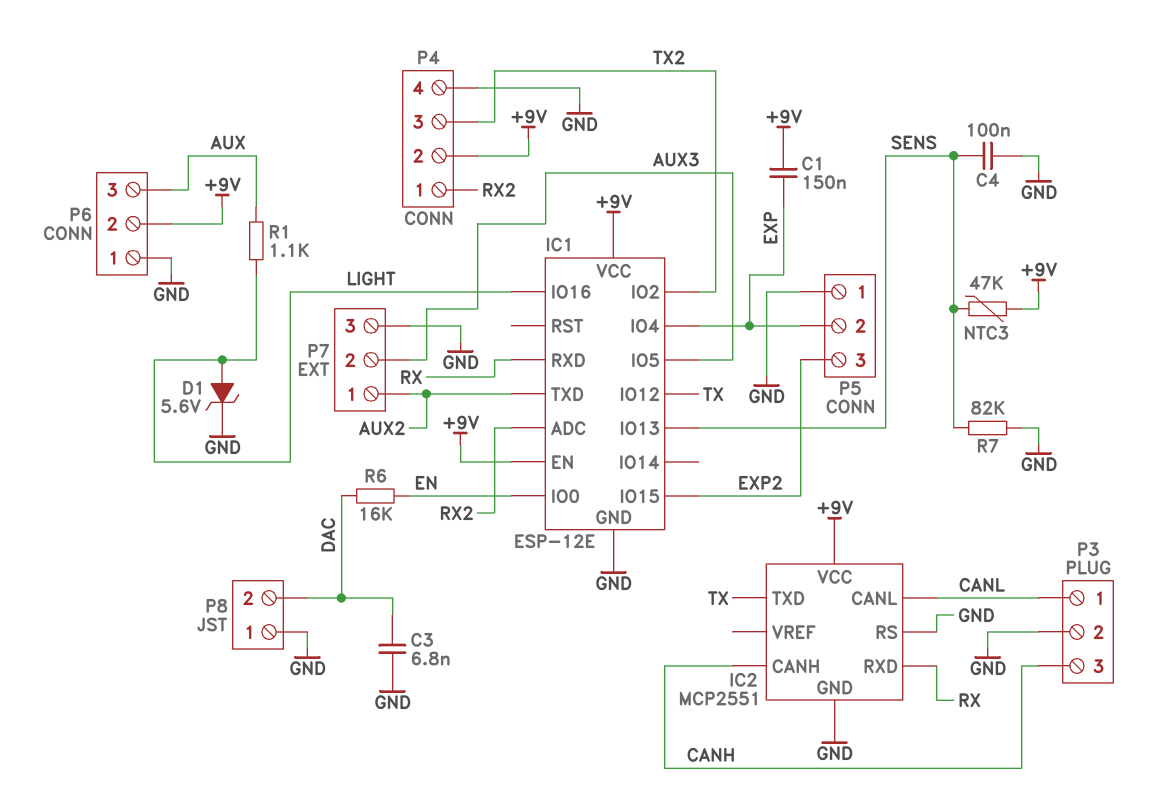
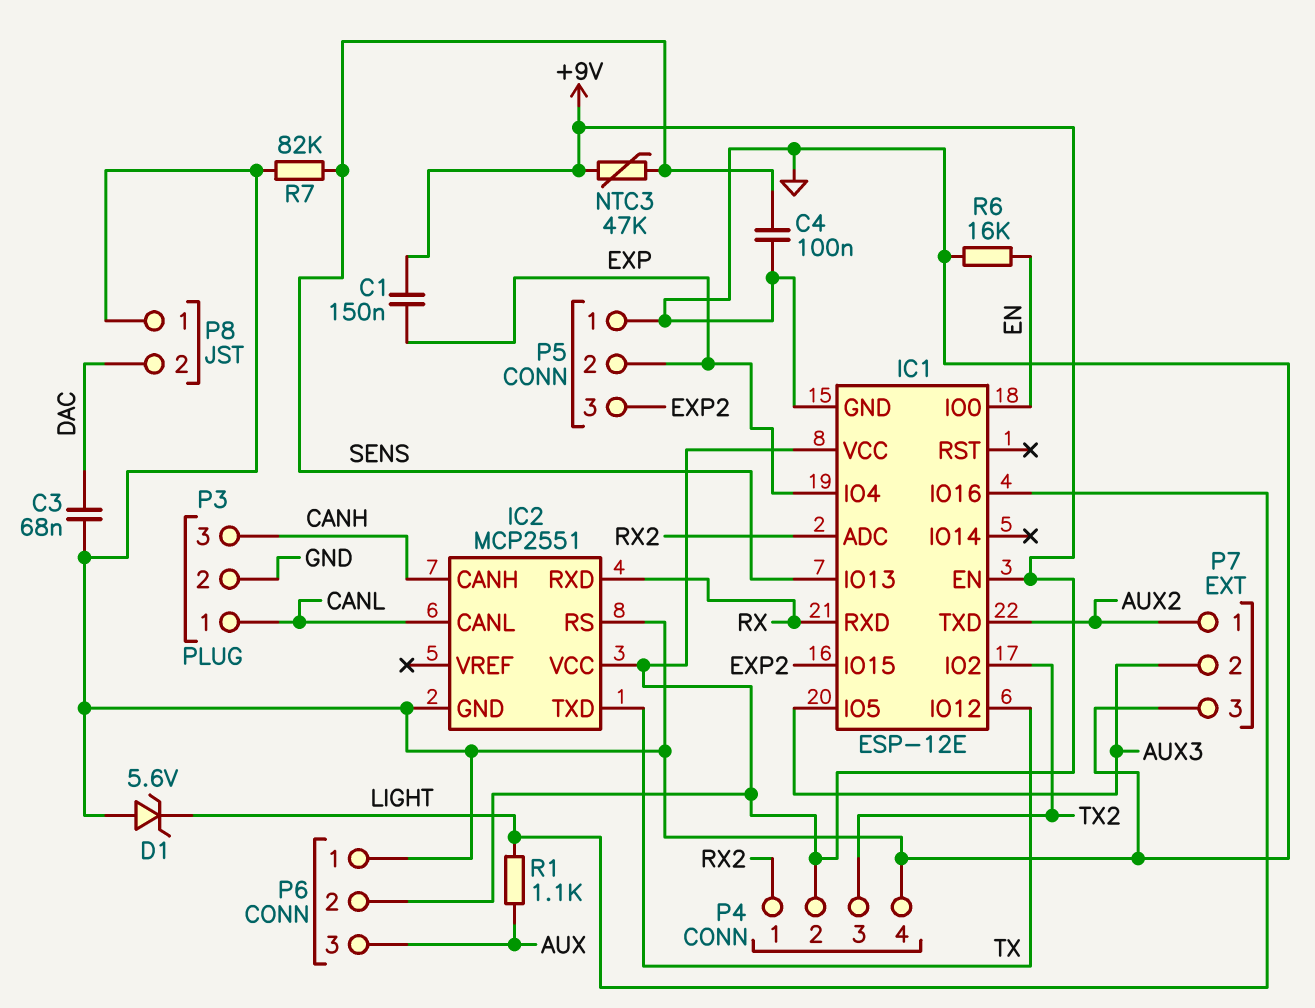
C3: 6.8nF (DAC, GND) -> 68nF (DAC, GND)
D1: zener 5.6V (A LIGHT, K GND) -> zener 5.6V (A GND, K LIGHT)
R6: 16k (DAC, EN) -> 16k (EN, GND)

